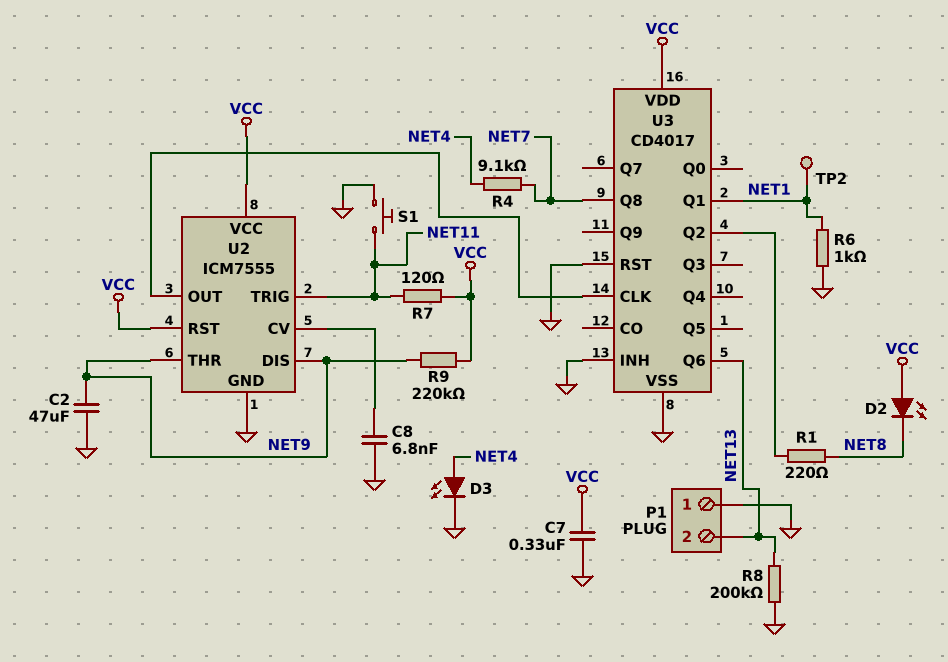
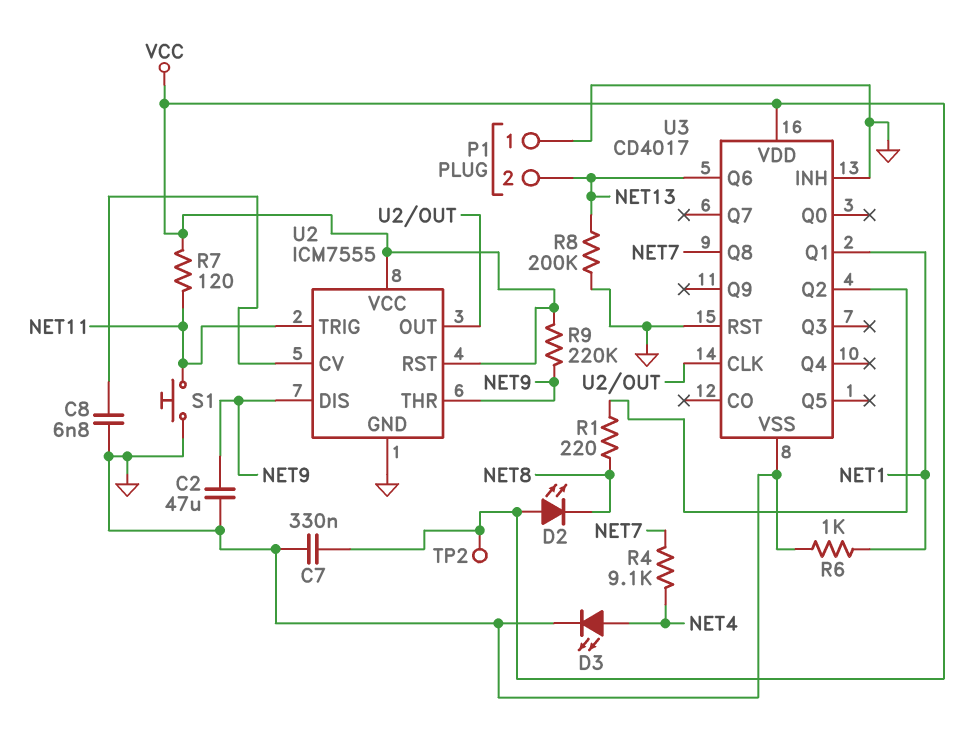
TP2: test point (NET1) -> test point (VCC)

